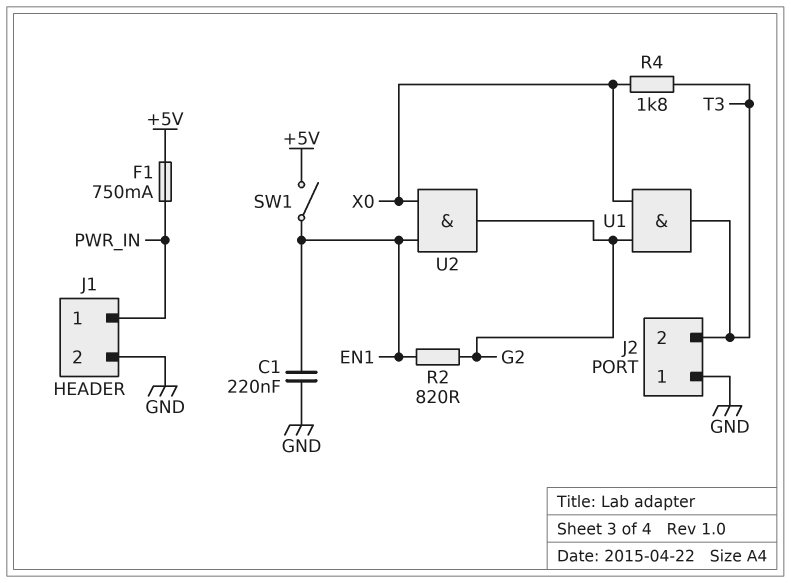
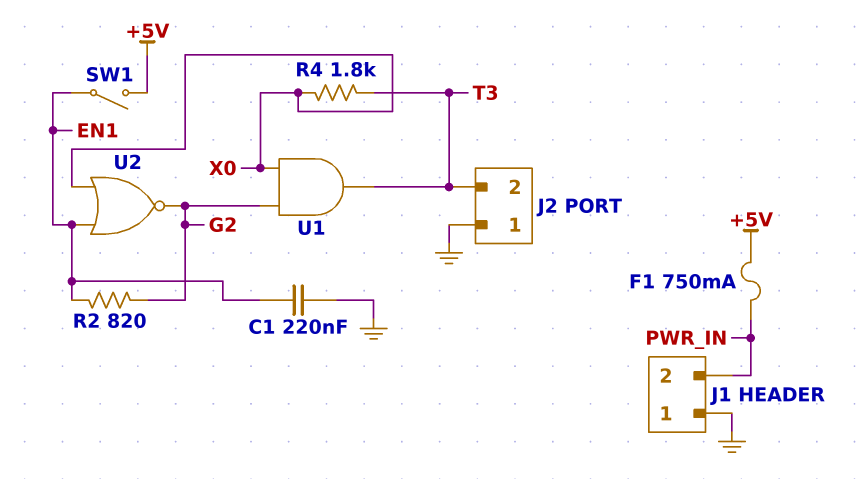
J1 pin 1: PWR_IN -> GND
J1 pin 2: GND -> PWR_IN
U2: AND (in EN1, in X0, out G2) -> NOR (in EN1, in X0, out G2)

